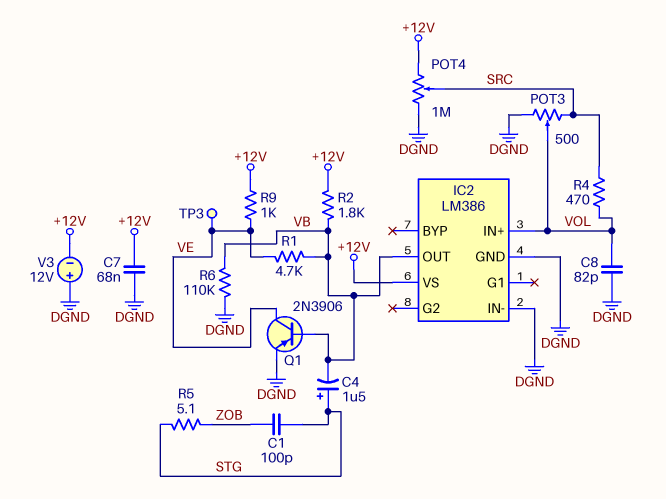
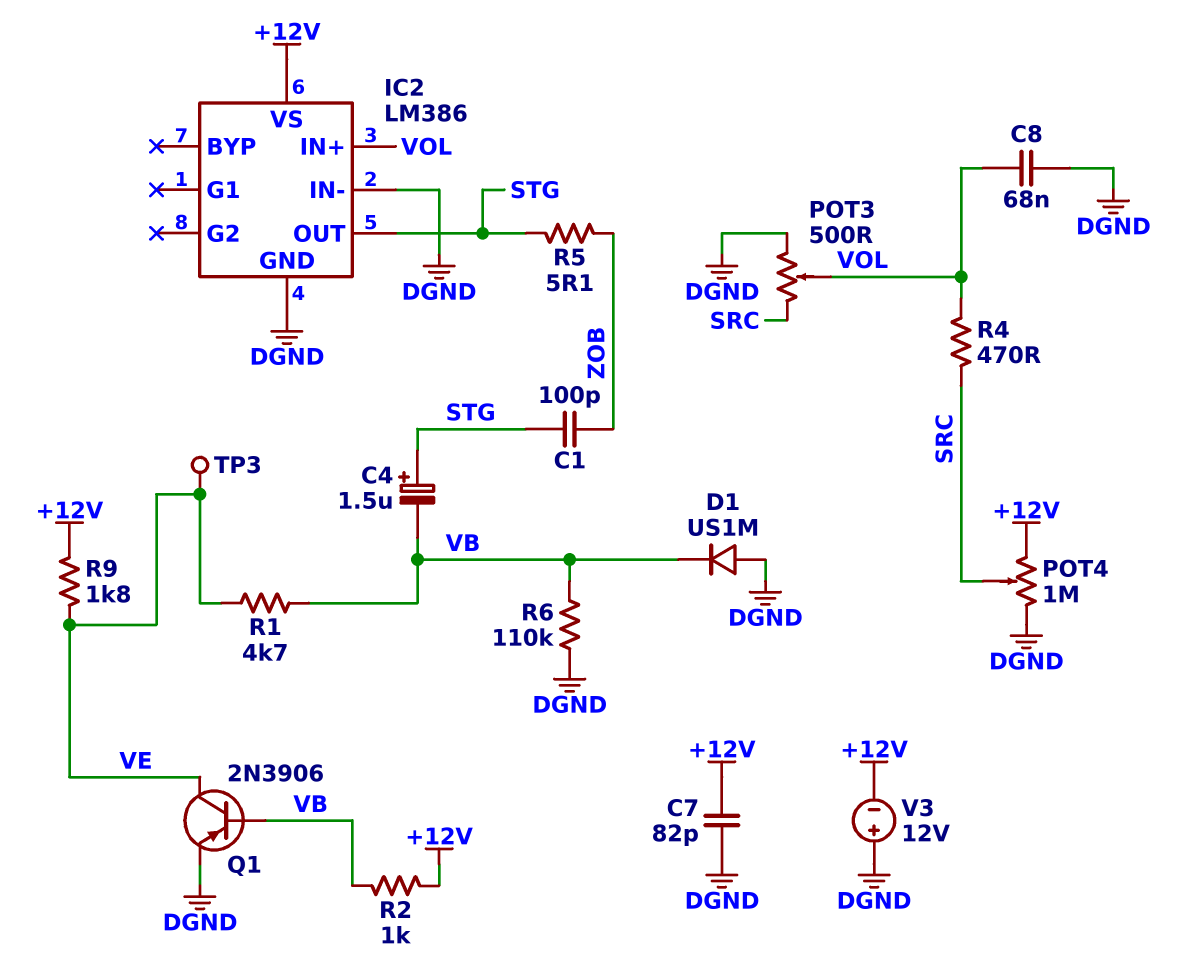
C7: 68nF (+12V, DGND) -> 82pF (+12V, DGND)
C8: 82pF (DGND, VOL) -> 68nF (DGND, VOL)
D1: none -> diode US1M (A DGND, K VB)
IC2 pin OUT: VB -> STG
R2: 1.8k (+12V, VB) -> 1k (+12V, VB)
R9: 1k (+12V, VE) -> 1.8k (+12V, VE)

